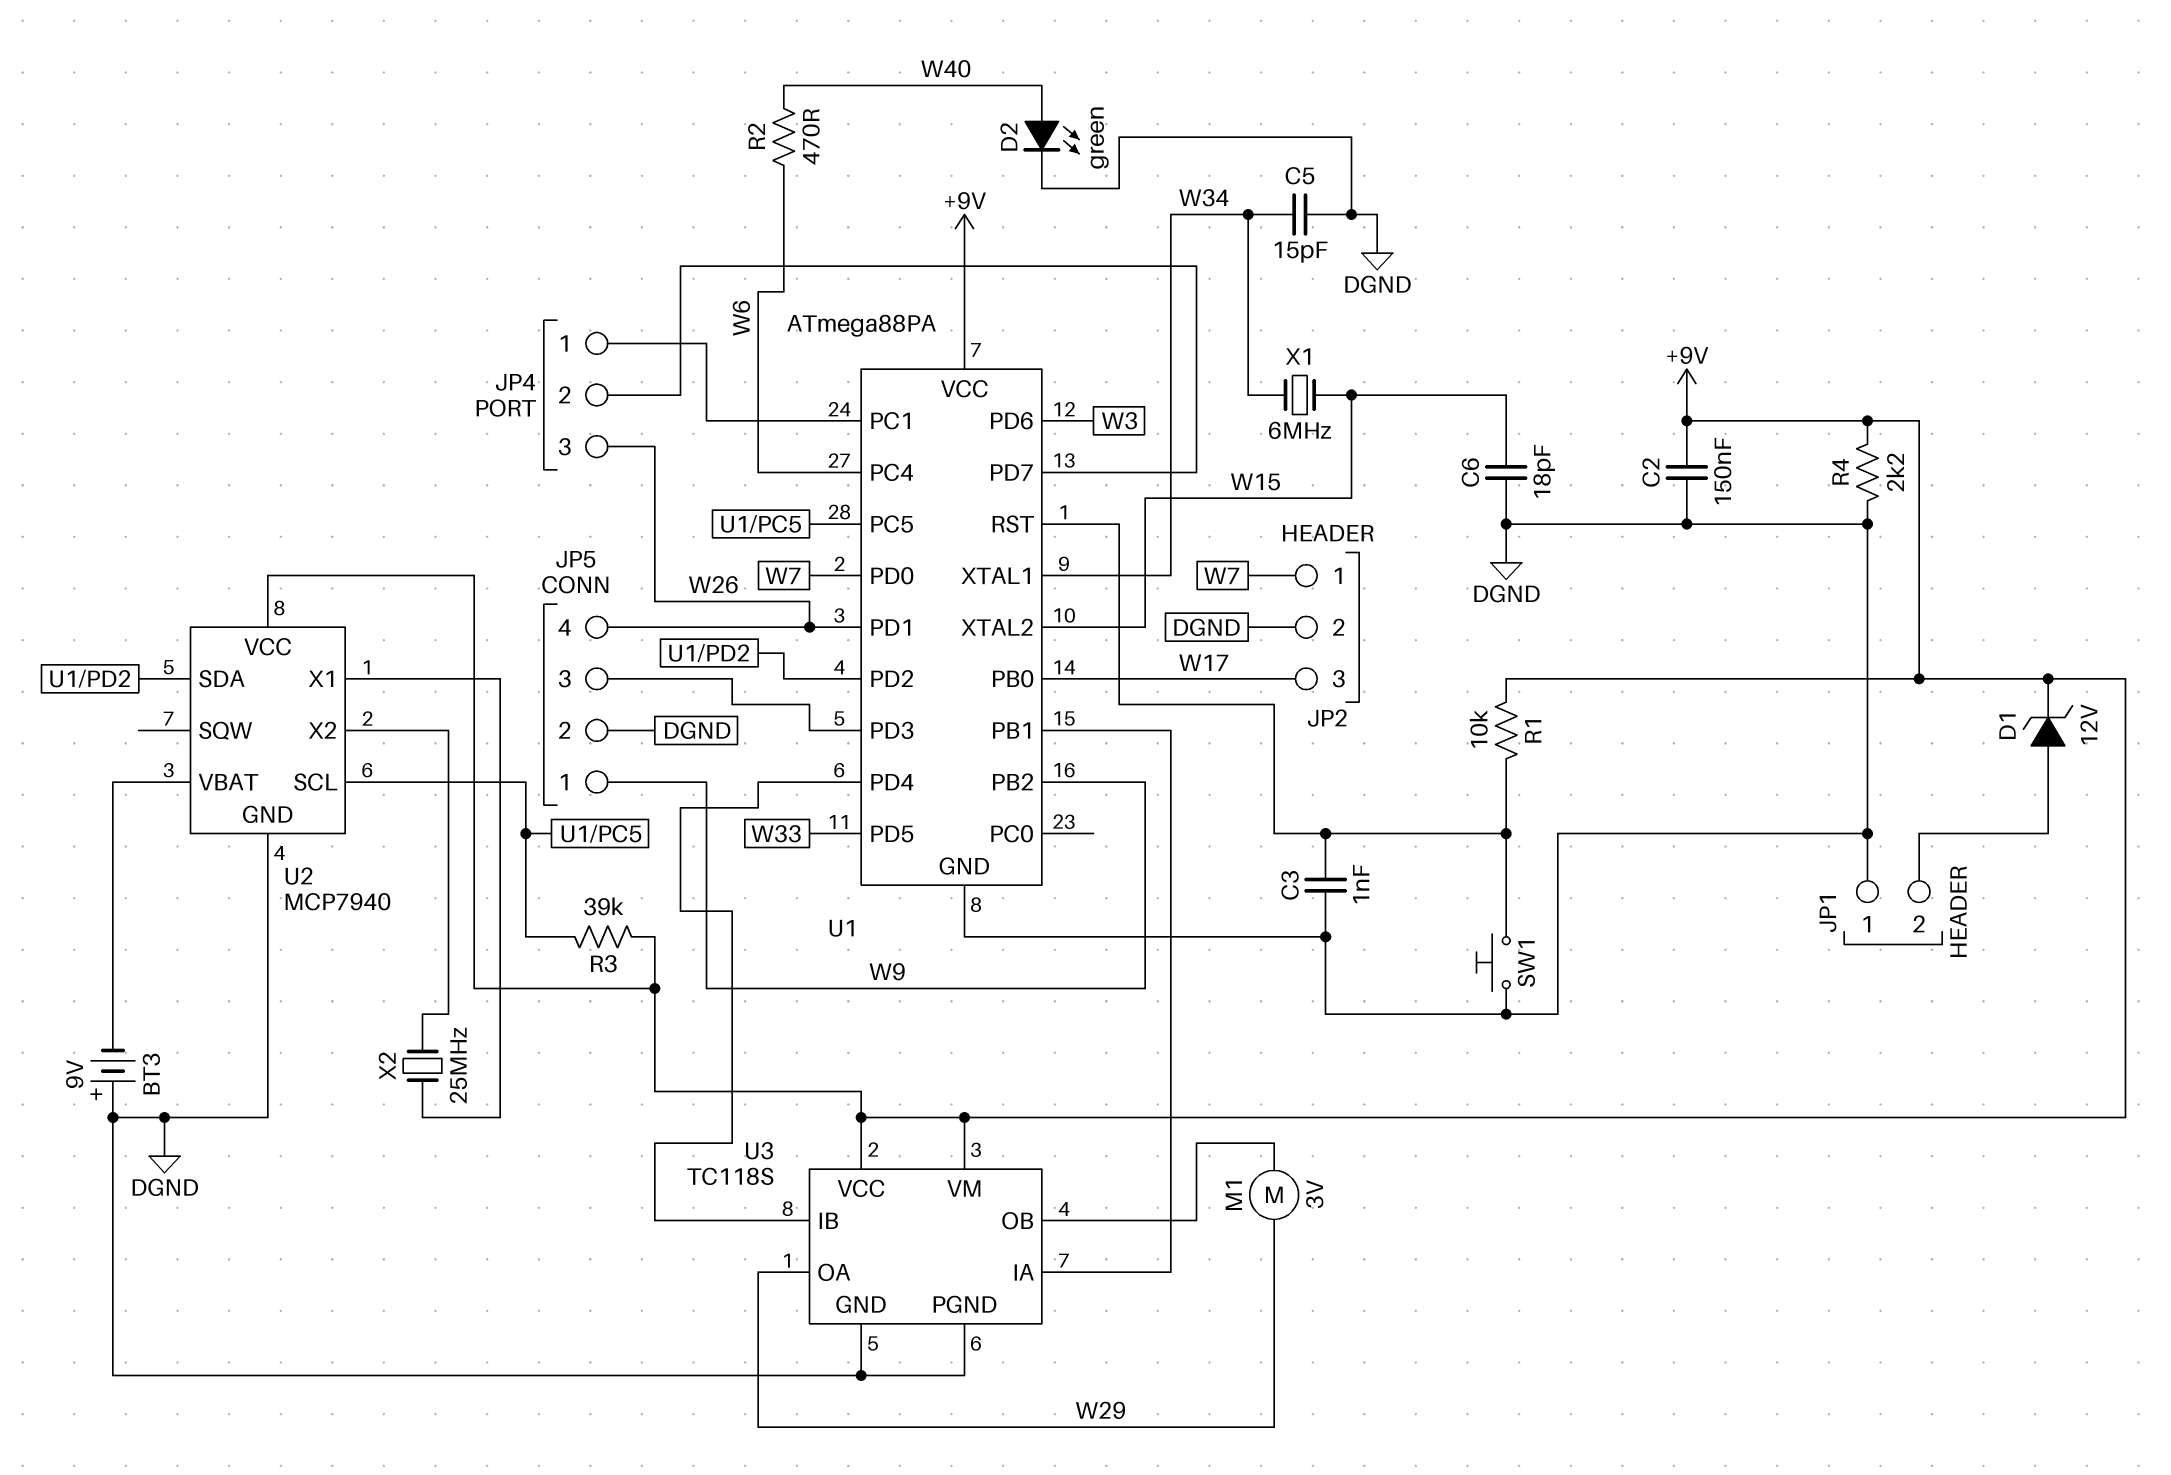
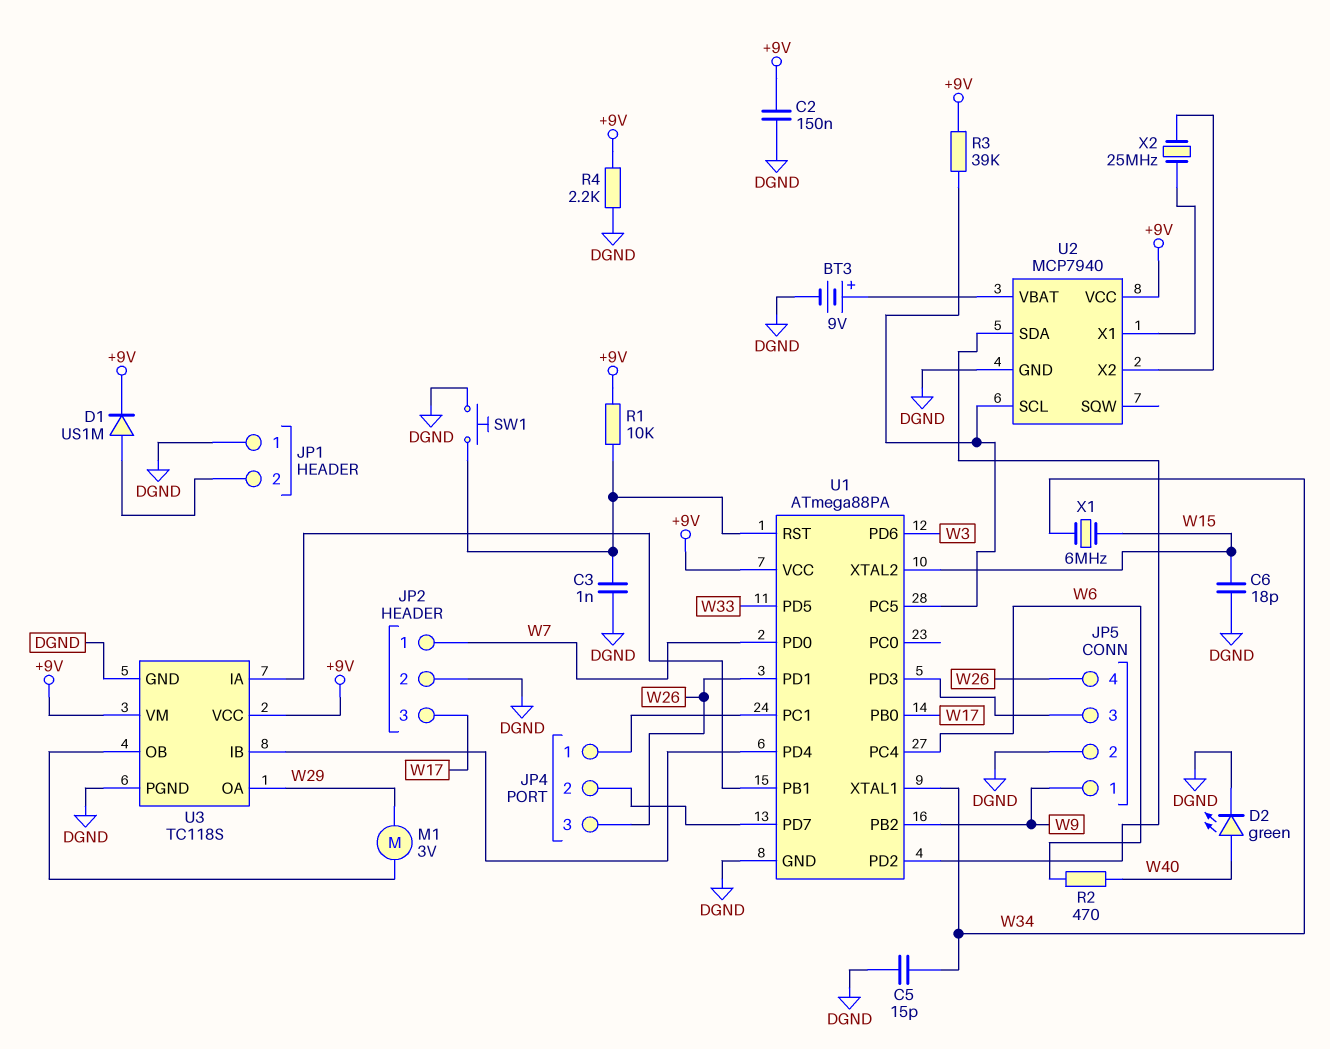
BT3: 9V (plus DGND, minus U2/VBAT) -> 9V (plus U2/VBAT, minus DGND)
D1: zener 12V (A JP1/2, K +9V) -> diode US1M (A JP1/2, K +9V)

